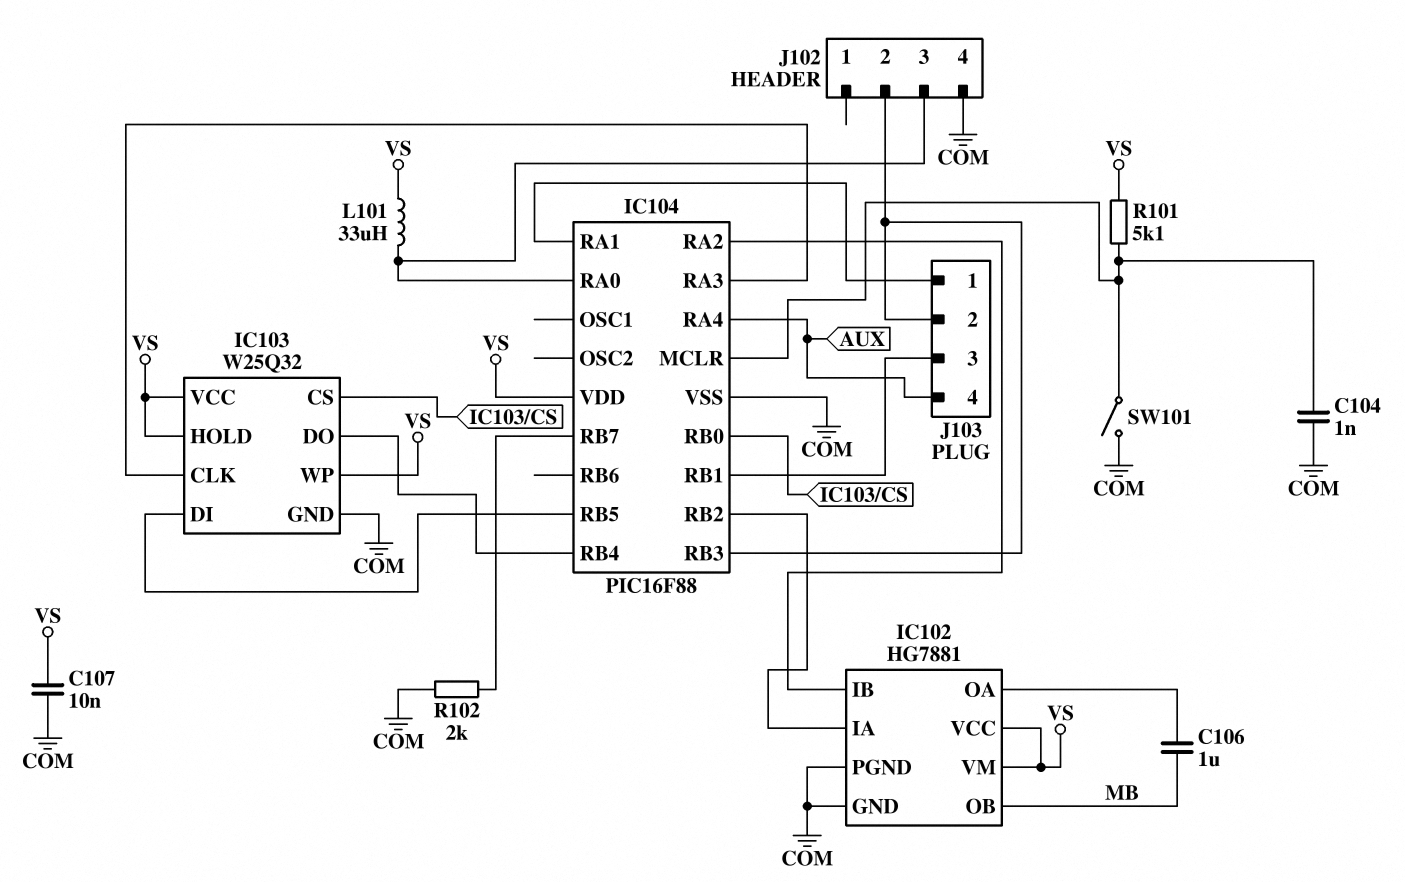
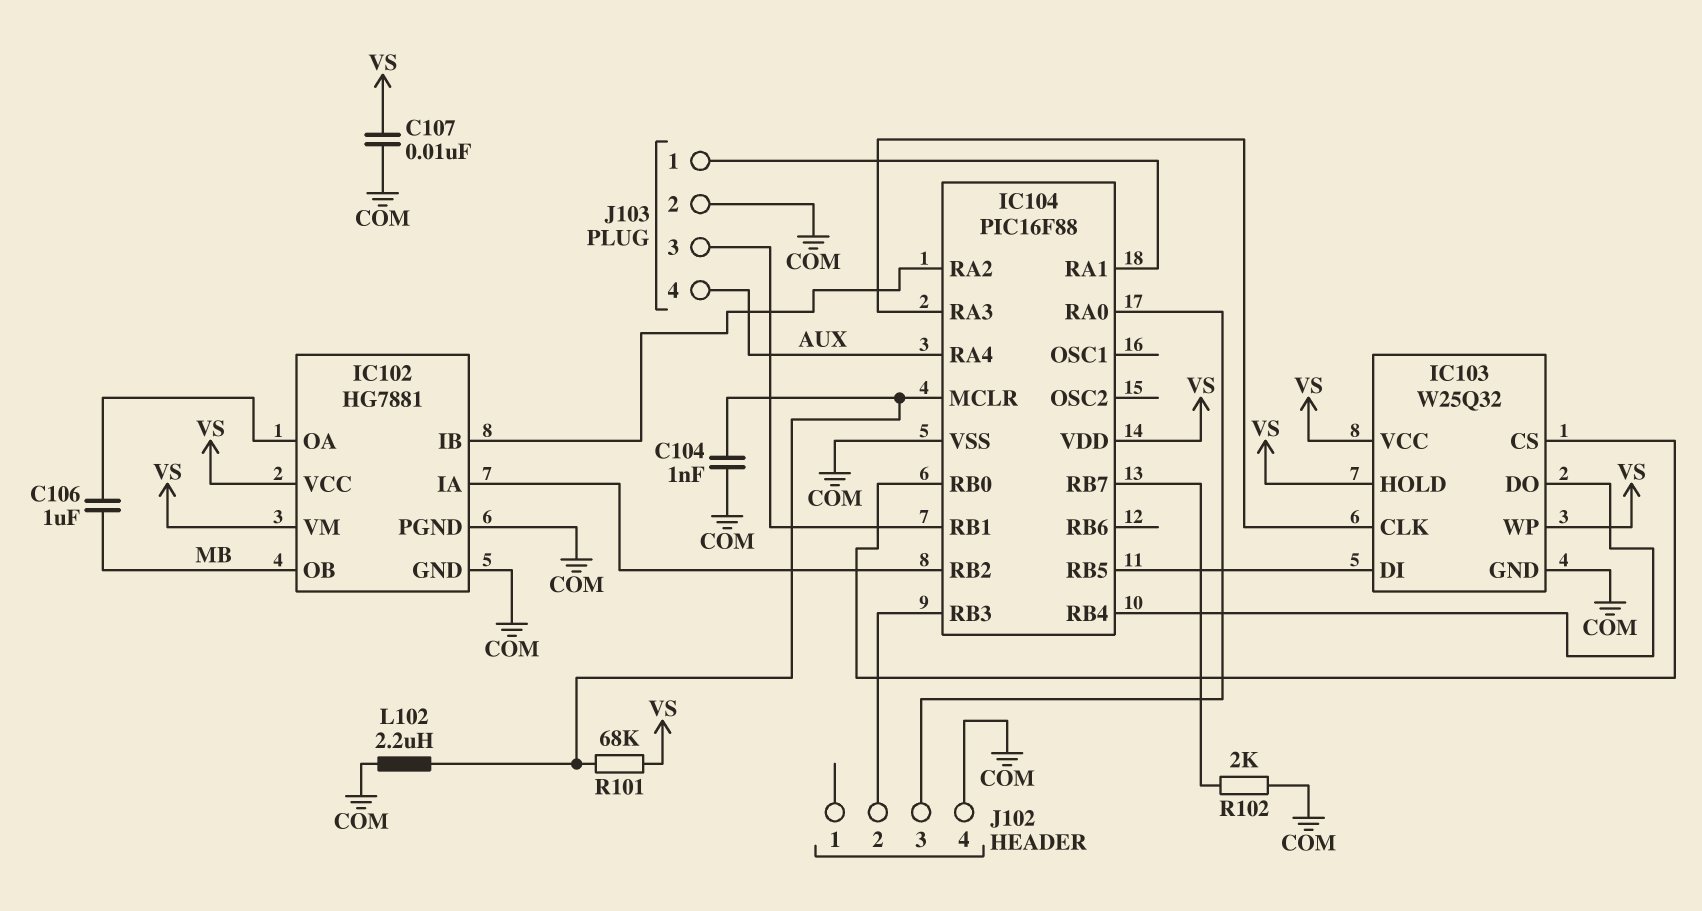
J103 pin 2: IC104/RB3 -> COM
L101: 33uH (IC104/RA0, VS) -> none
L102: none -> 2.2uH (COM, IC104/MCLR)
R101: 5.1k (IC104/MCLR, VS) -> 68k (IC104/MCLR, VS)
SW101: switch (COM, IC104/MCLR) -> none

